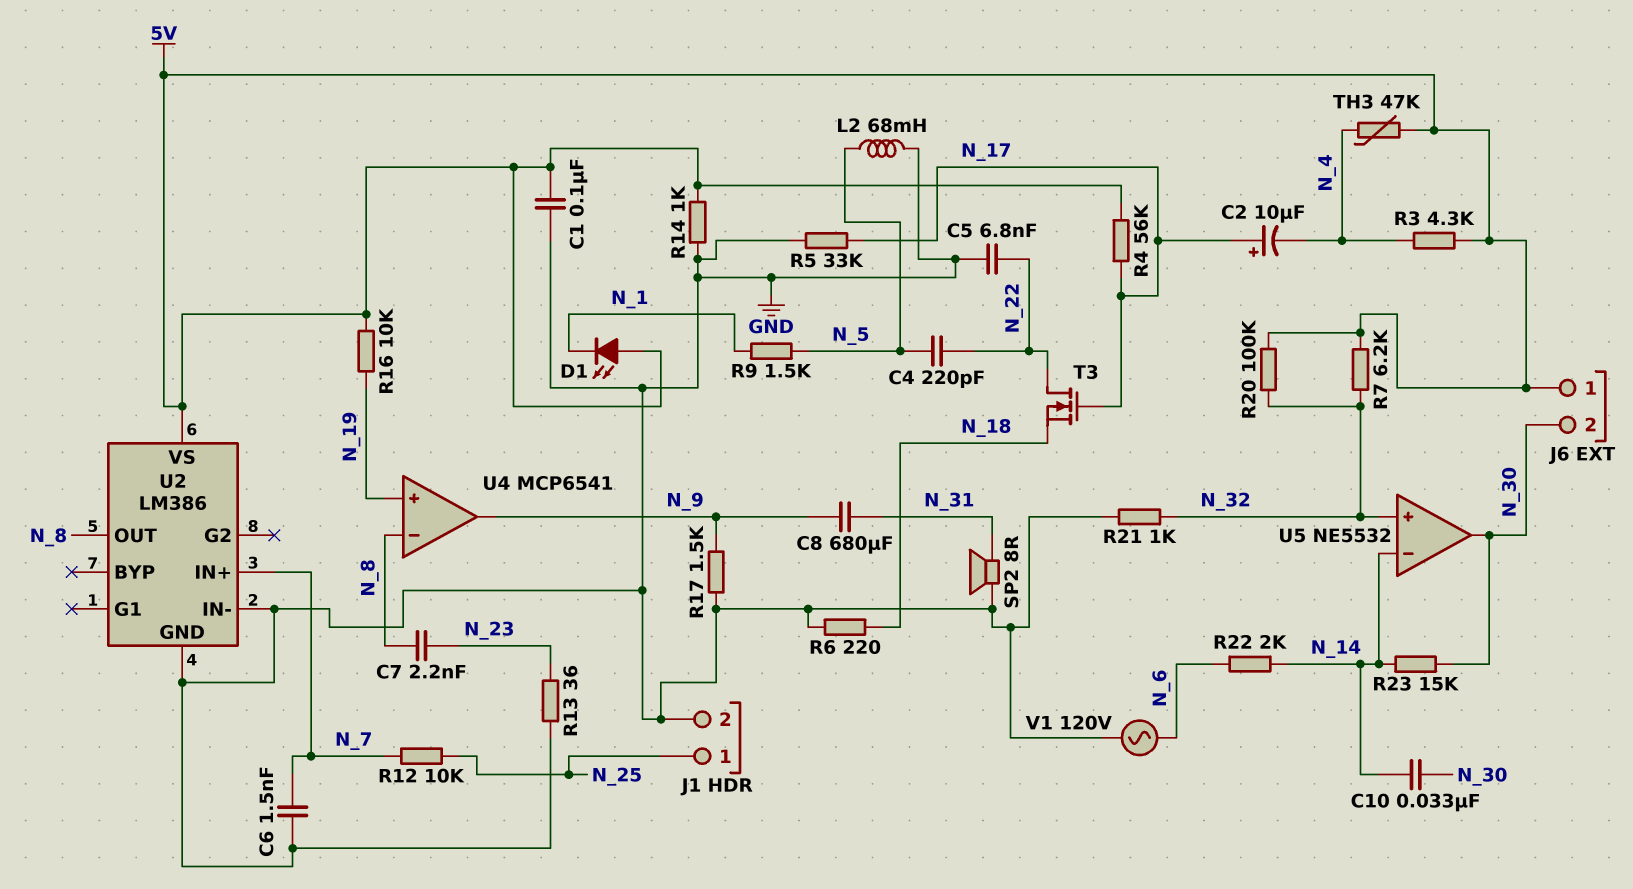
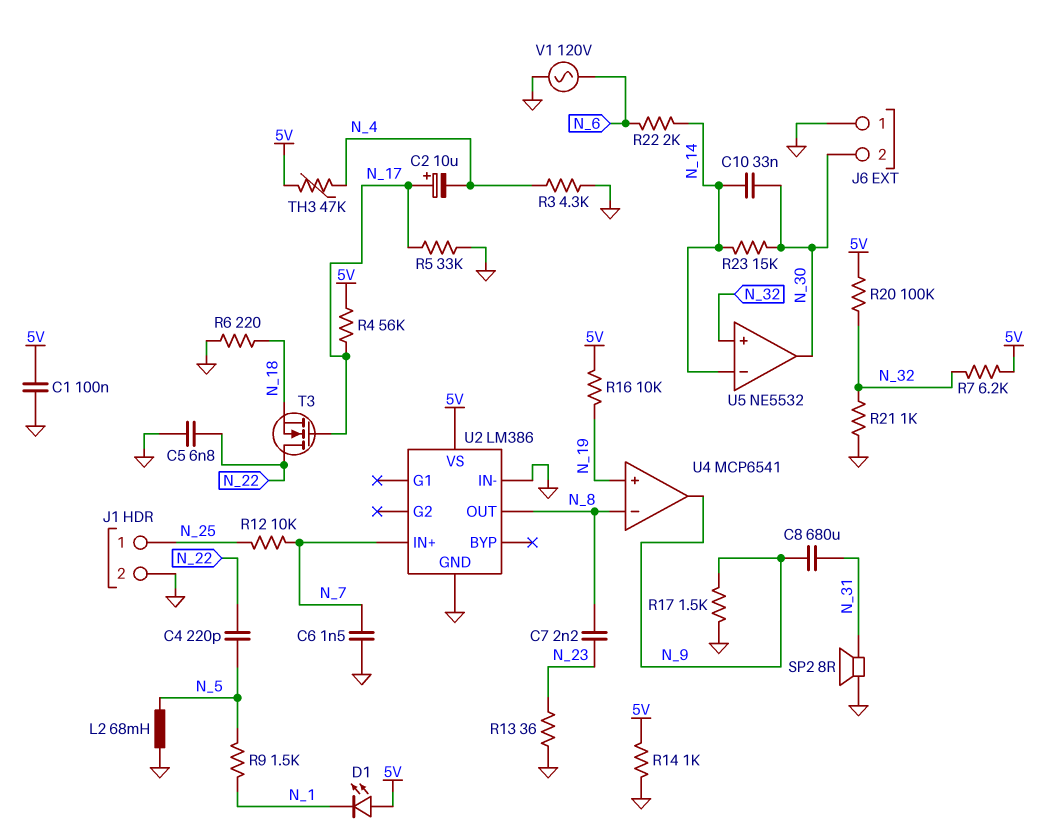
J6 pin 1: 5V -> GND
R3: 4.3k (5V, N_4) -> 4.3k (GND, N_4)

